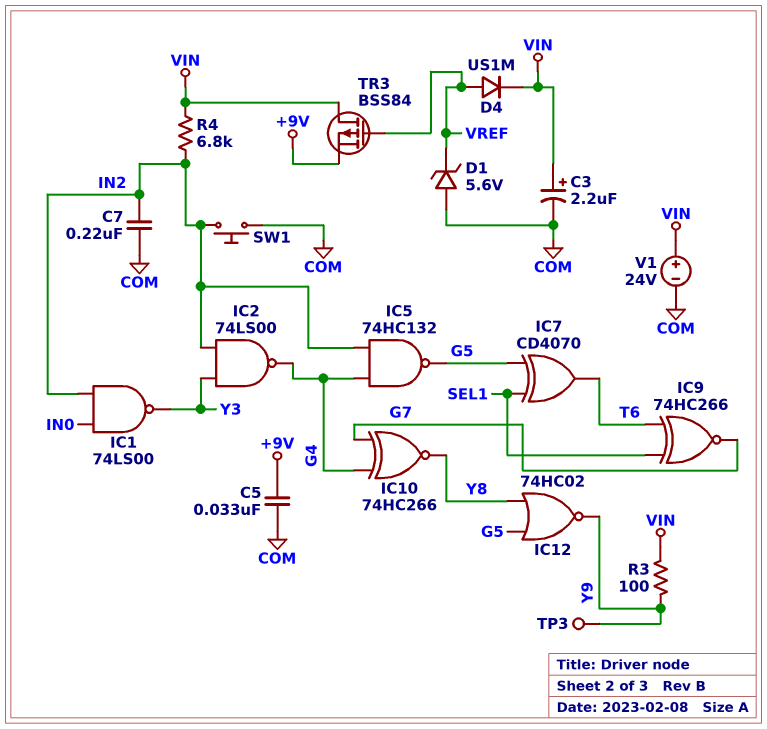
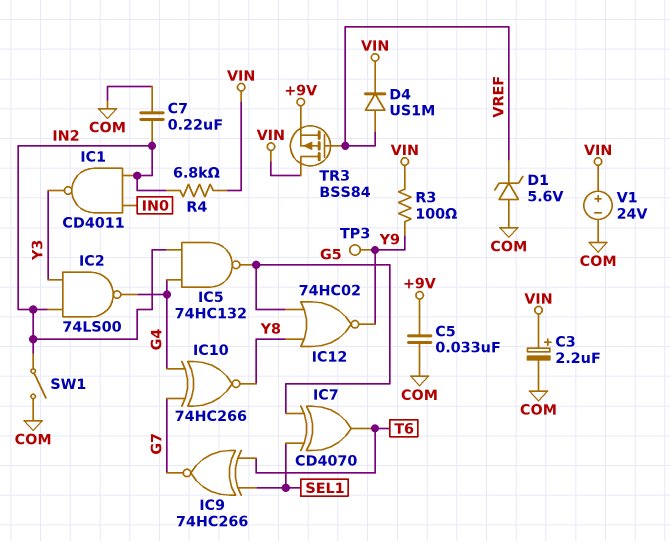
IC1: NAND 74LS00 (in IN0, in IN2, out Y3) -> NAND CD4011 (in IN0, in IN2, out Y3)
SW1: button (COM, IN2) -> switch (COM, IN2)

